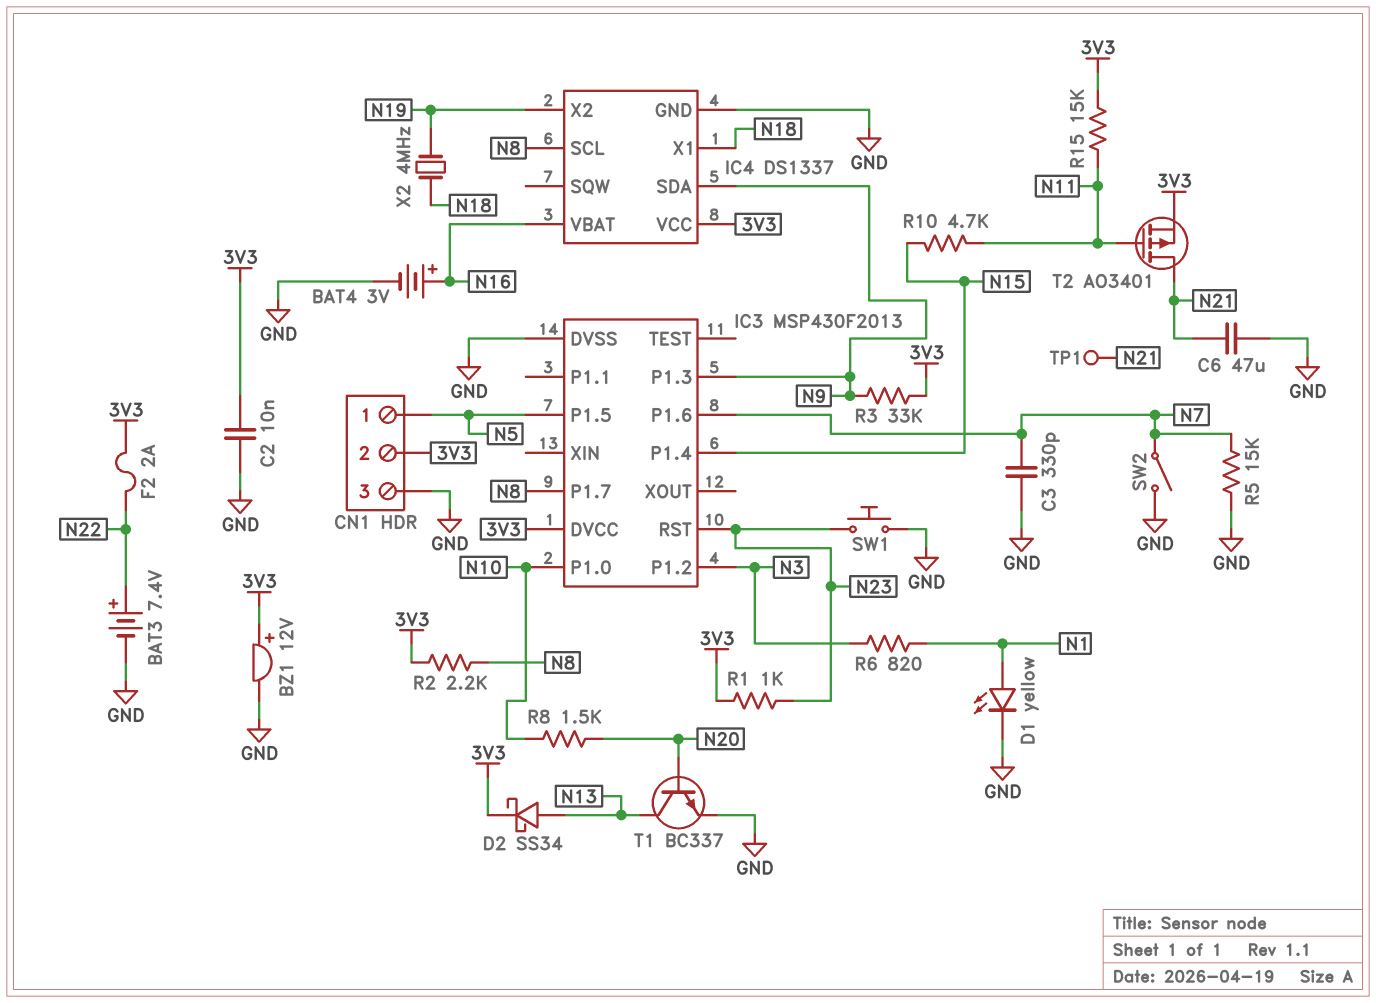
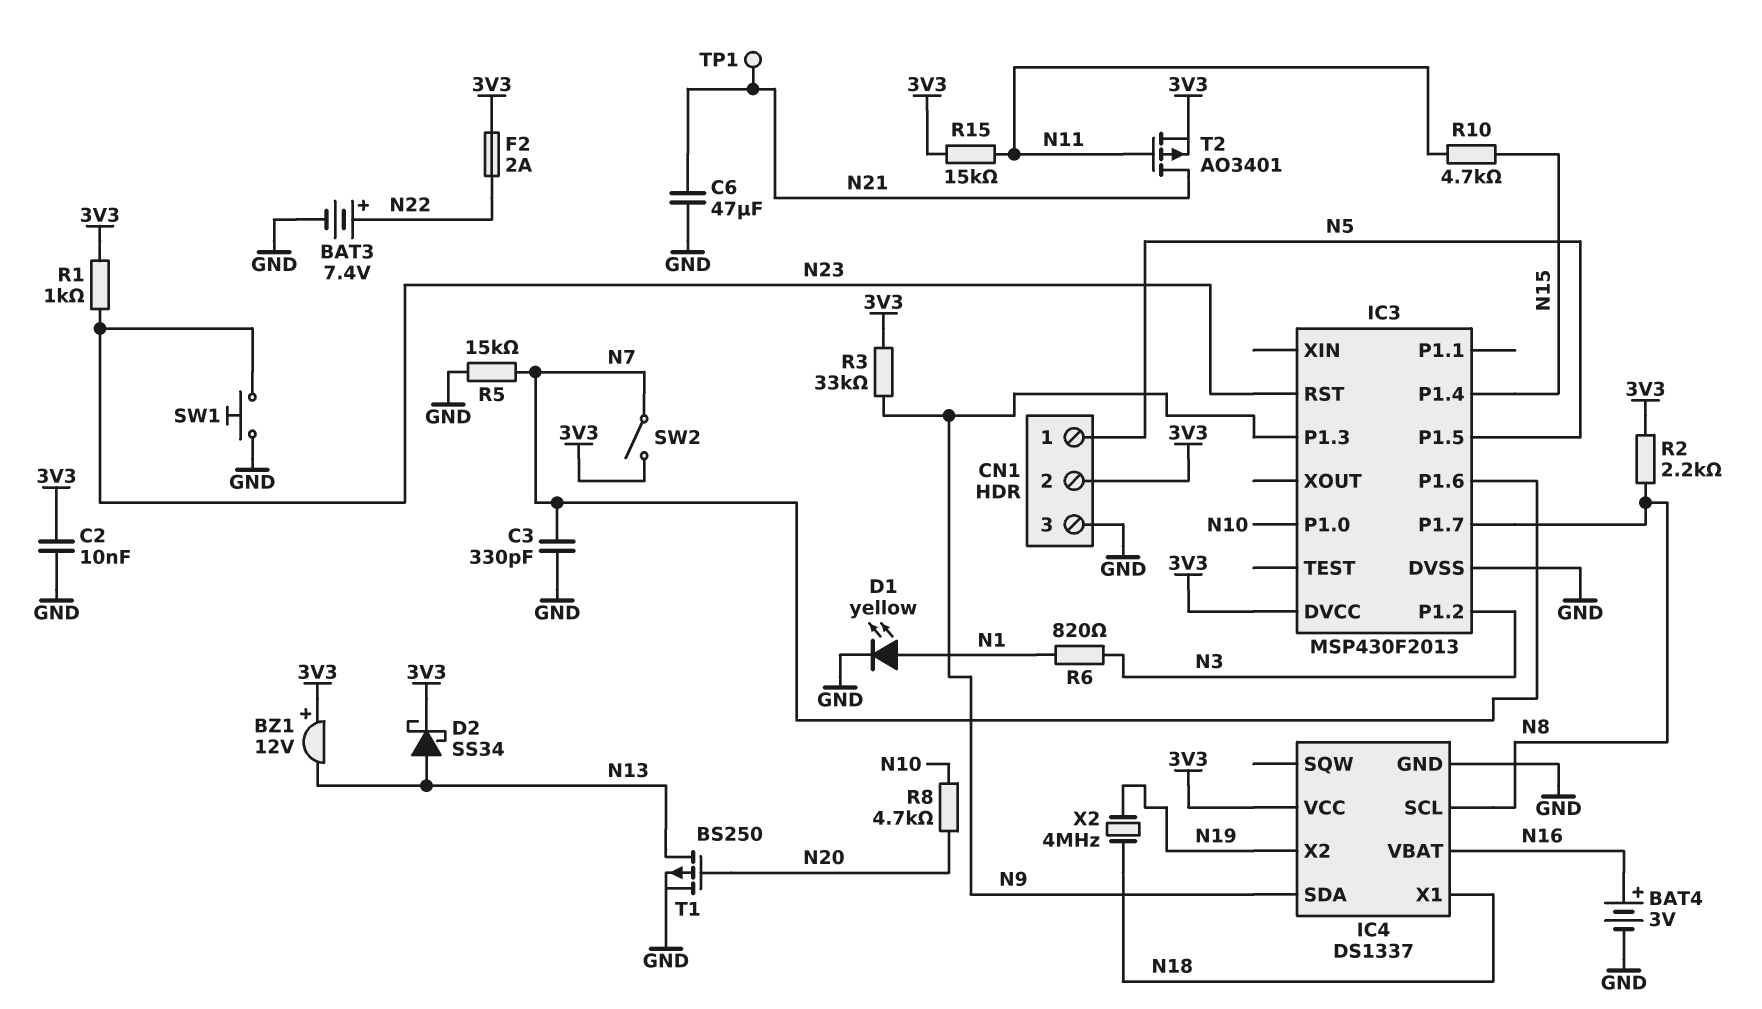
BZ1: buzzer 12V (plus 3V3, minus GND) -> buzzer 12V (plus 3V3, minus N13)
R8: 1.5k (N10, N20) -> 4.7k (N10, N20)
SW2: switch (GND, N7) -> switch (3V3, N7)
T1: NPN BC337 (B N20, C N13, E GND) -> PMOS BS250 (G N20, D N13, S GND)

